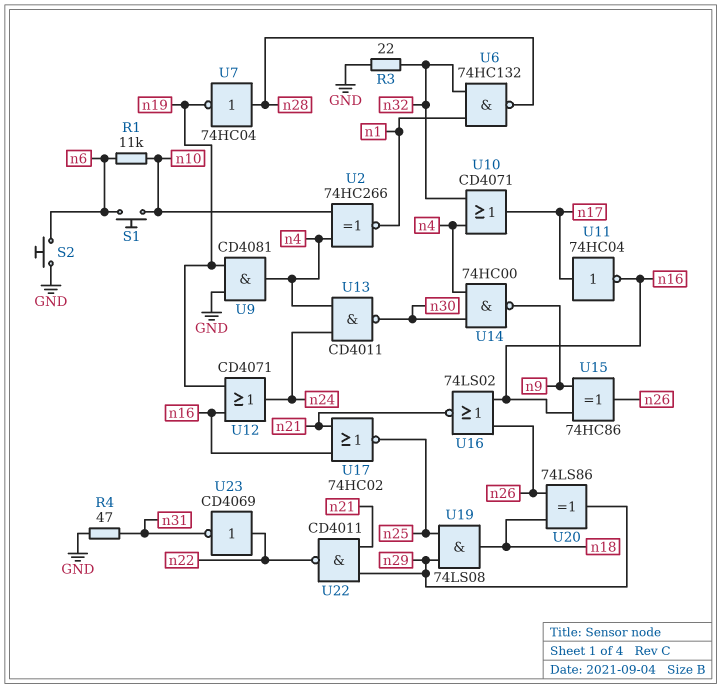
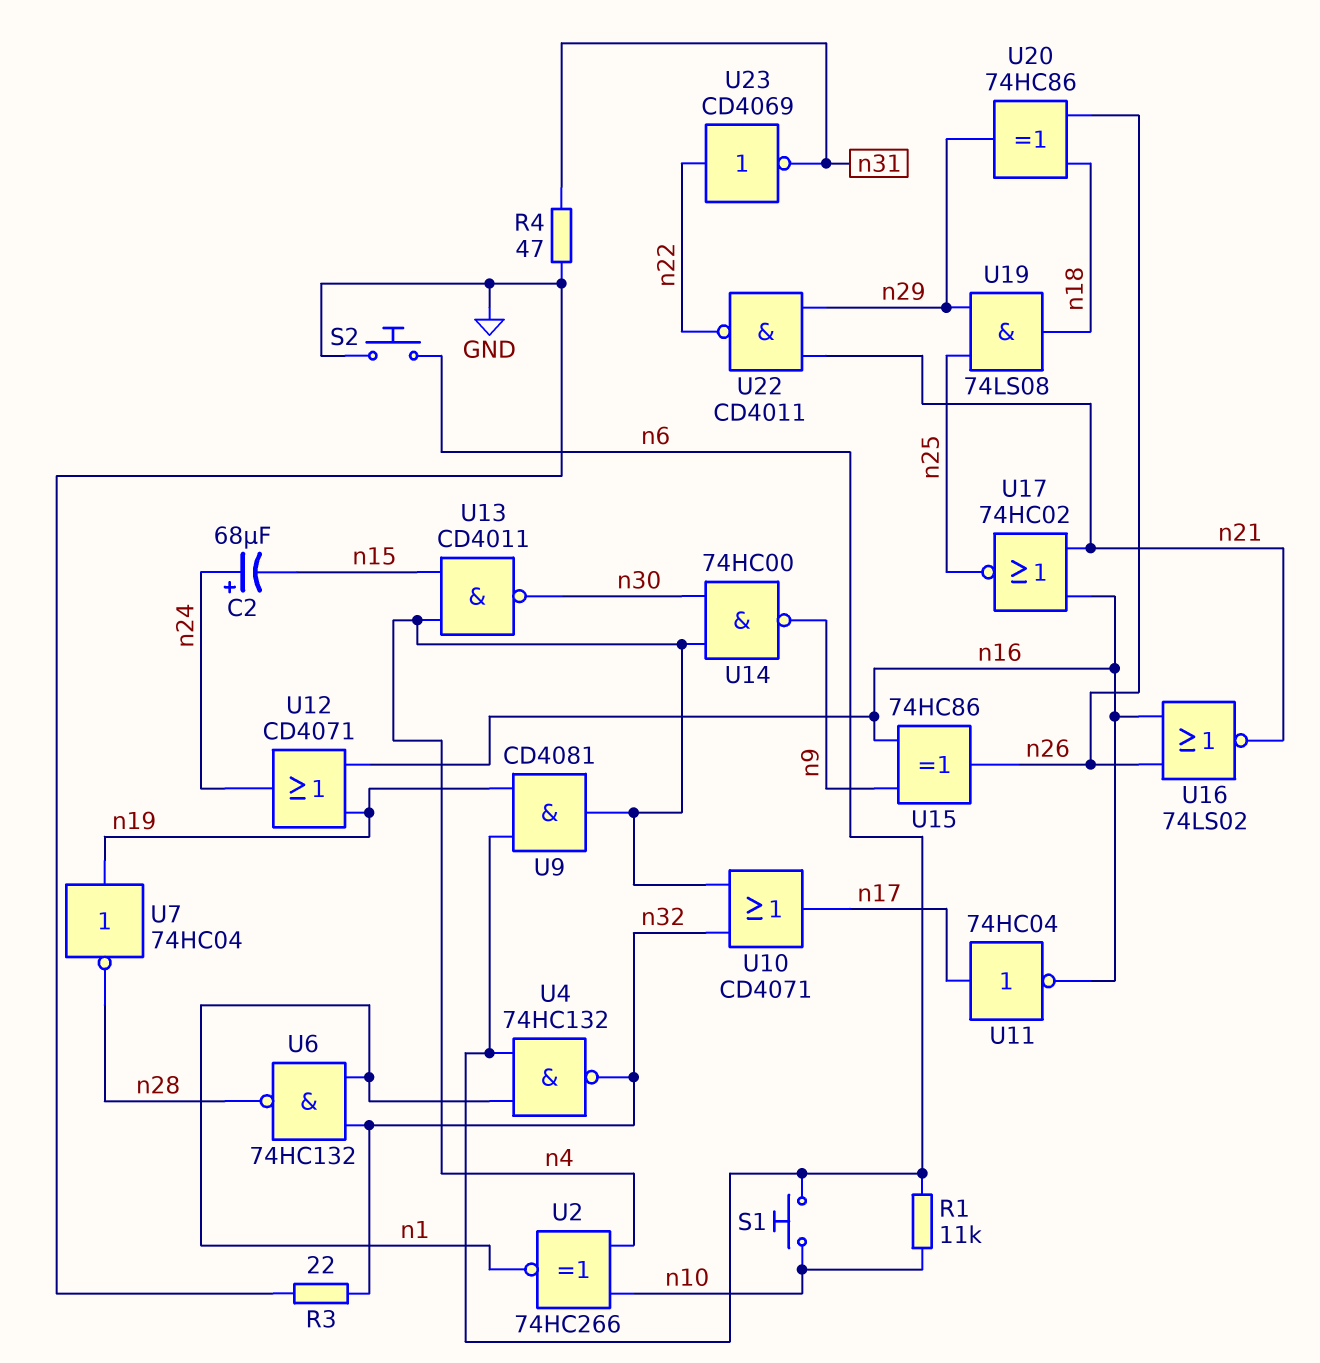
C2: none -> 68uF (plus n24, minus n15)
U4: none -> NAND 74HC132 (in n1, in n6, out n32)
U7: NOT 74HC04 (in n28, out n19) -> NOT 74HC04 (in n19, out n28)
U9: AND CD4081 (in GND, in n19, out n4) -> AND CD4081 (in n6, in n19, out n4)
U13: NAND CD4011 (in n4, in n24, out n30) -> NAND CD4011 (in n4, in n15, out n30)
U20: XOR 74LS86 (in n18, in n26, out n29) -> XOR 74HC86 (in n18, in n26, out n29)

